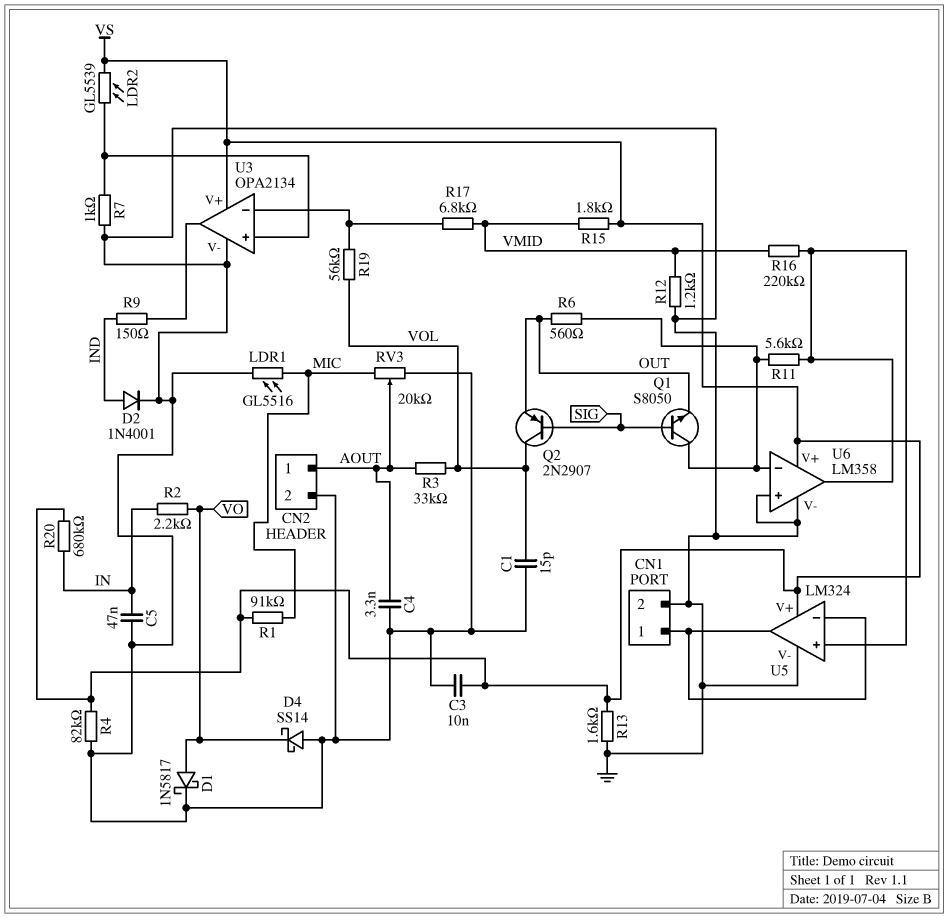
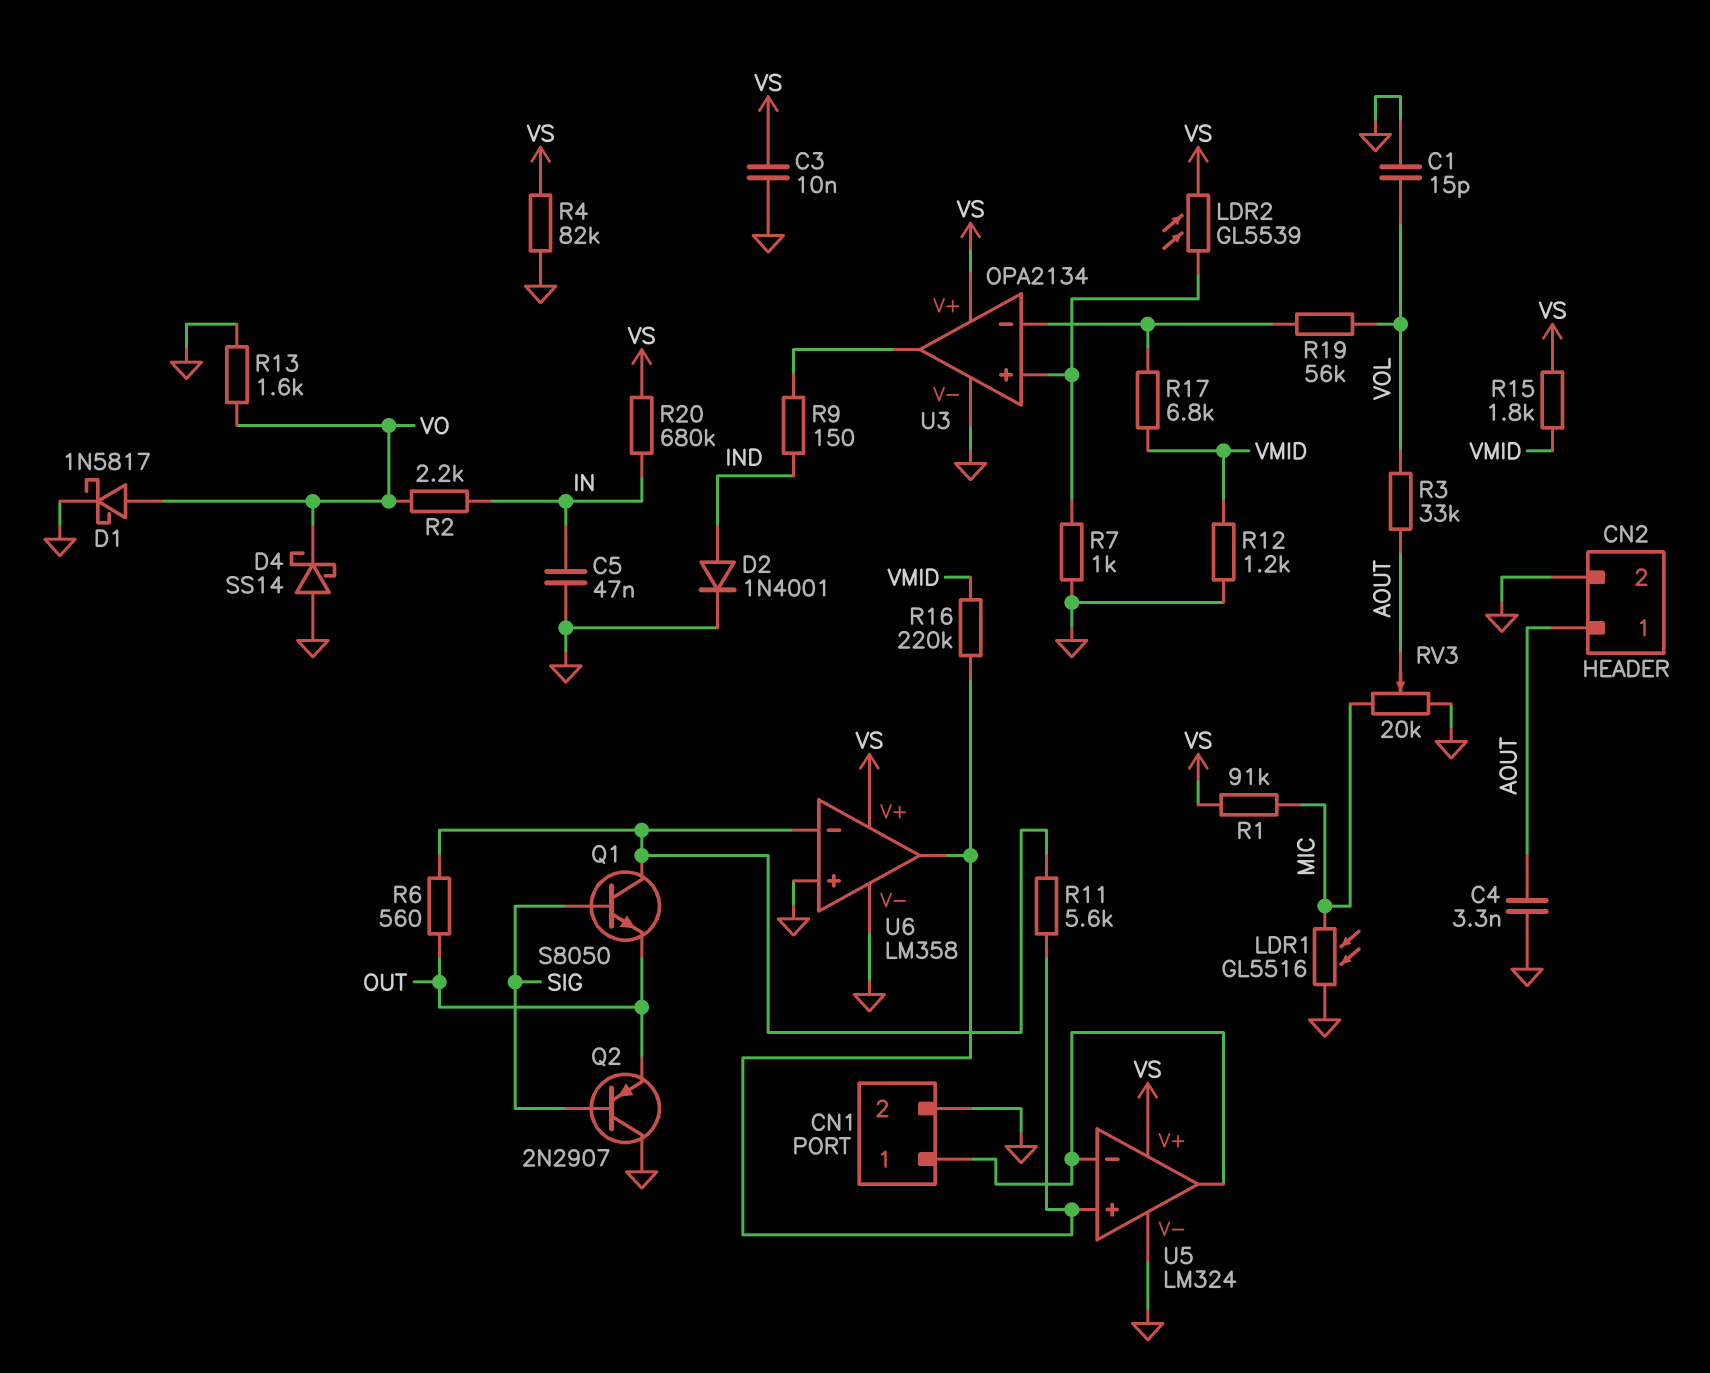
Q2: PNP 2N2907 (B SIG, C VOL, E OUT) -> PNP 2N2907 (B SIG, C GND, E OUT)
R13: 1.6k (GND, VS) -> 1.6k (GND, VO)

